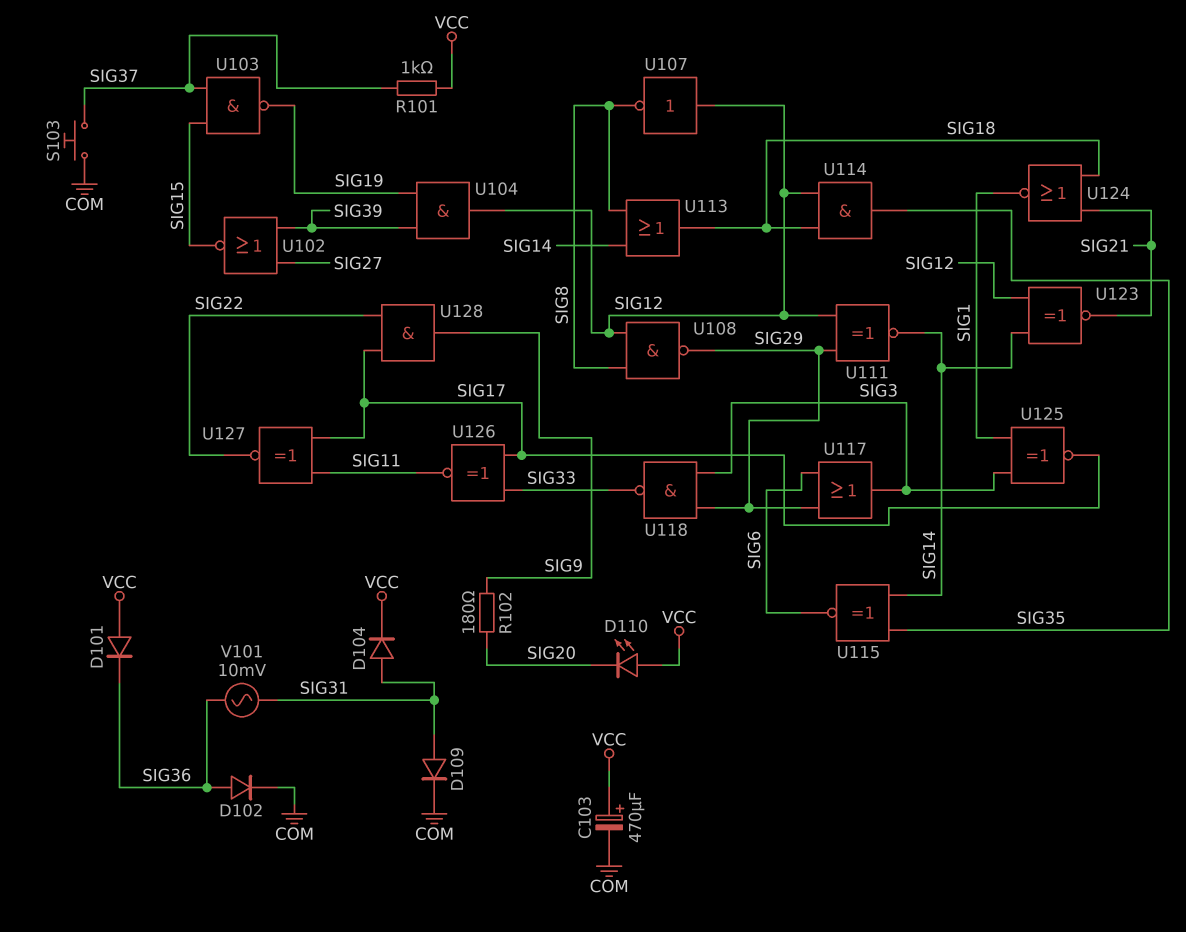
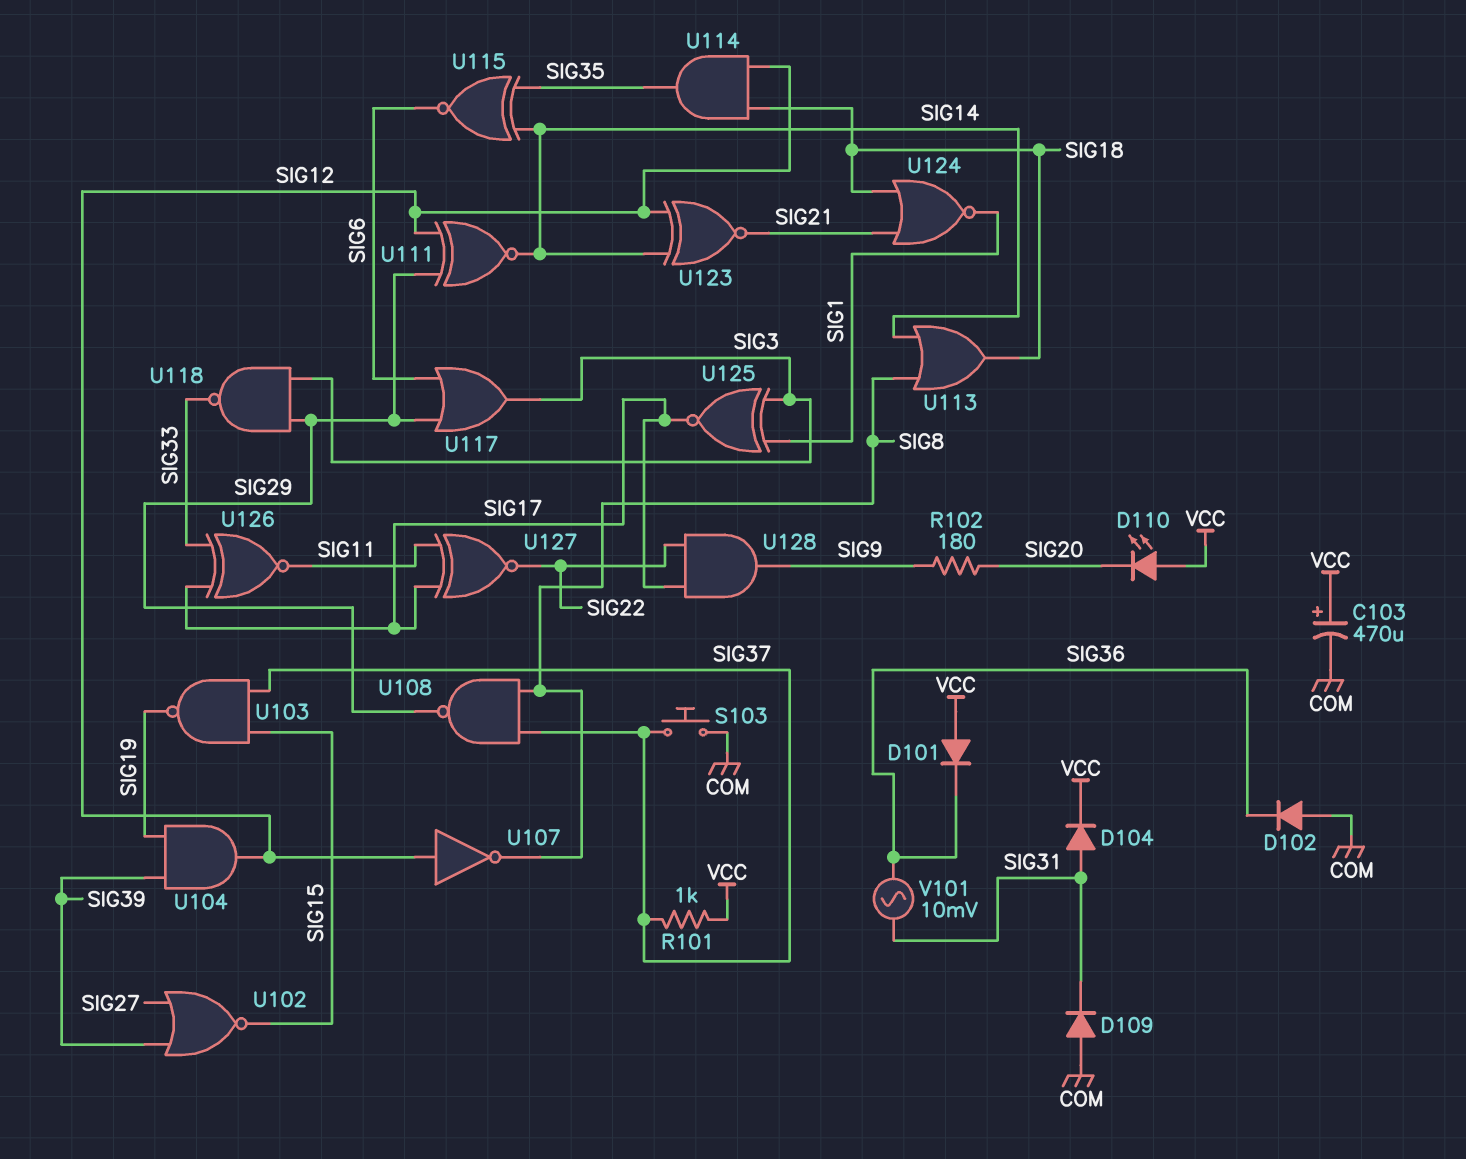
D102: diode (A SIG36, K COM) -> diode (A COM, K SIG36)
D109: diode (A SIG31, K COM) -> diode (A COM, K SIG31)
U108: NAND (in SIG8, in SIG12, out SIG29) -> NAND (in SIG8, in SIG37, out SIG29)

